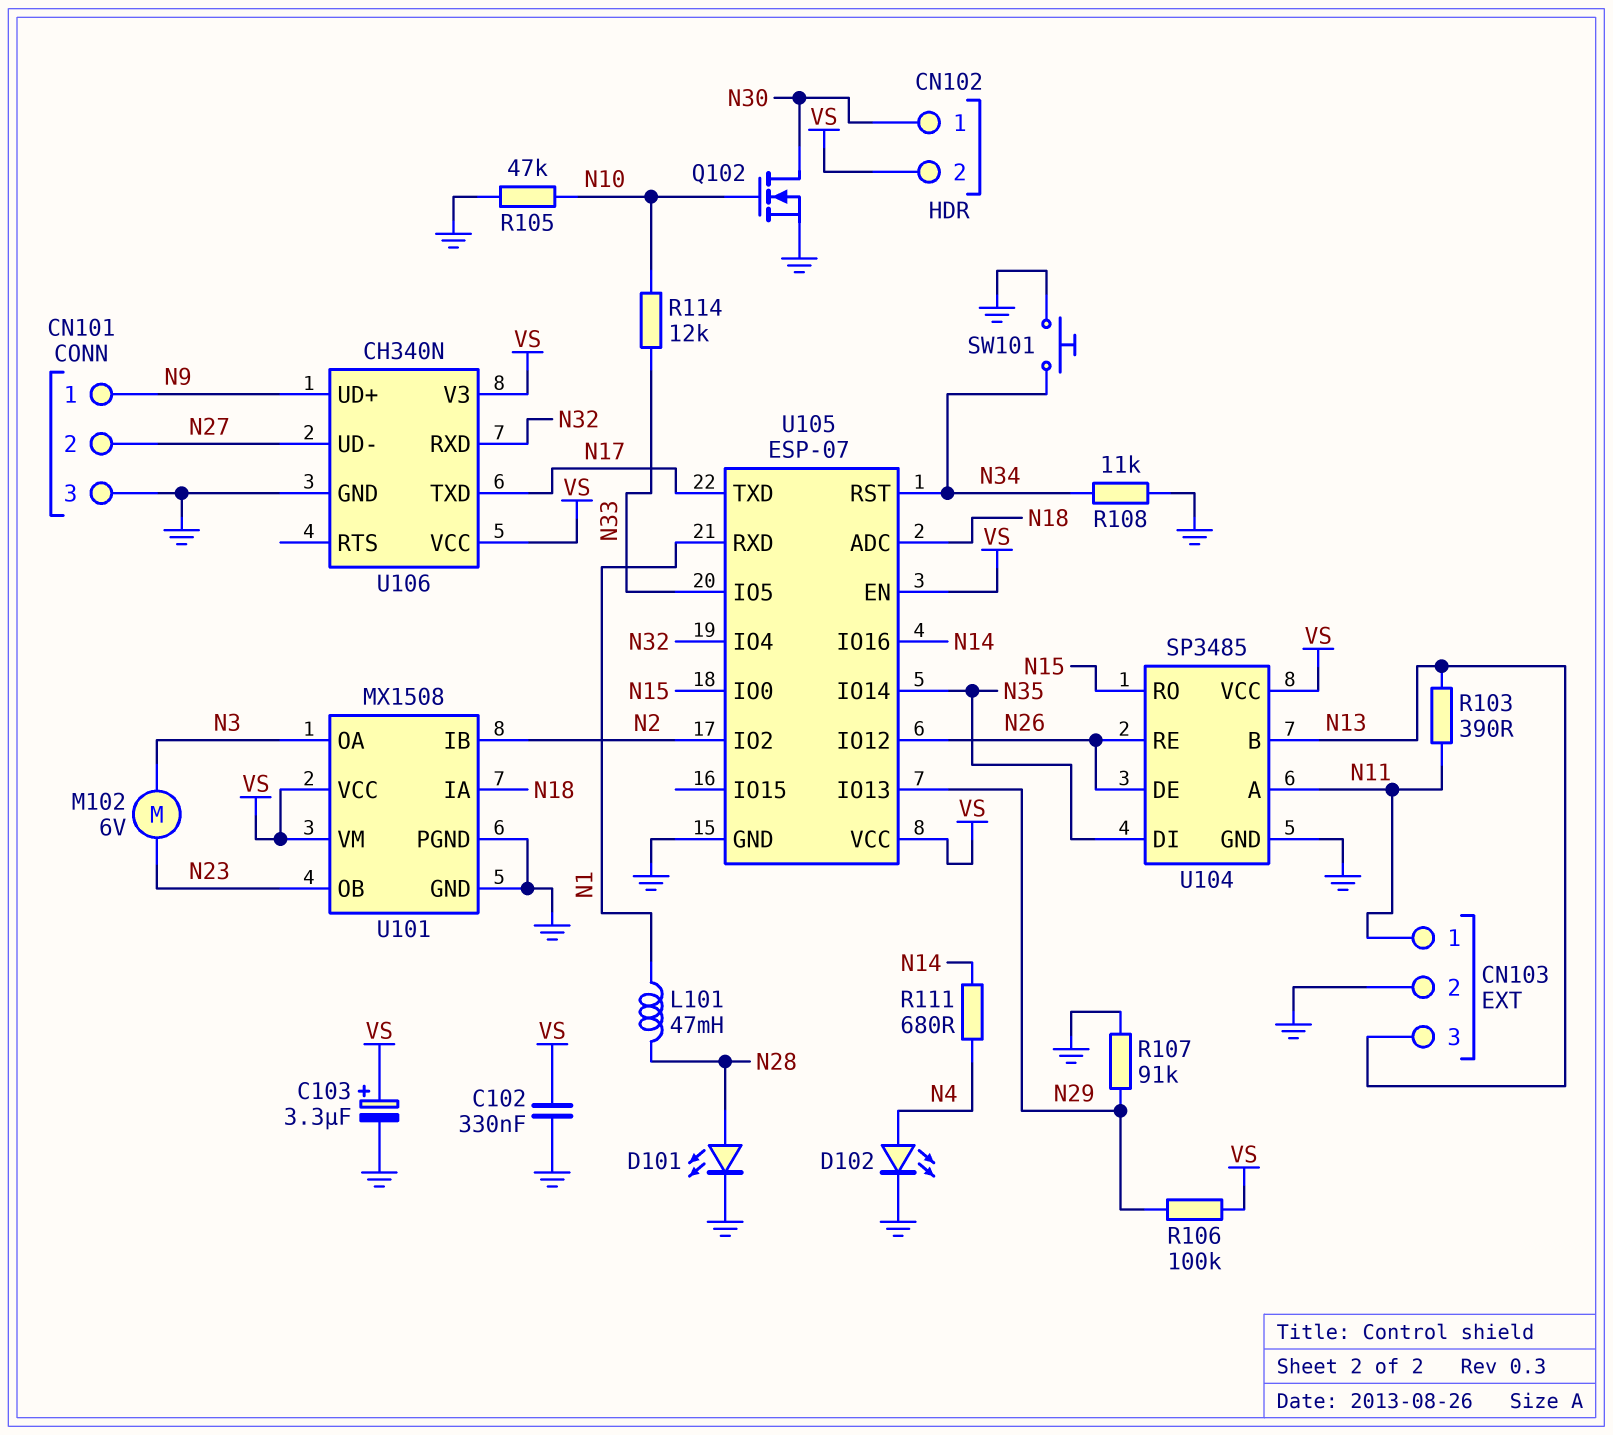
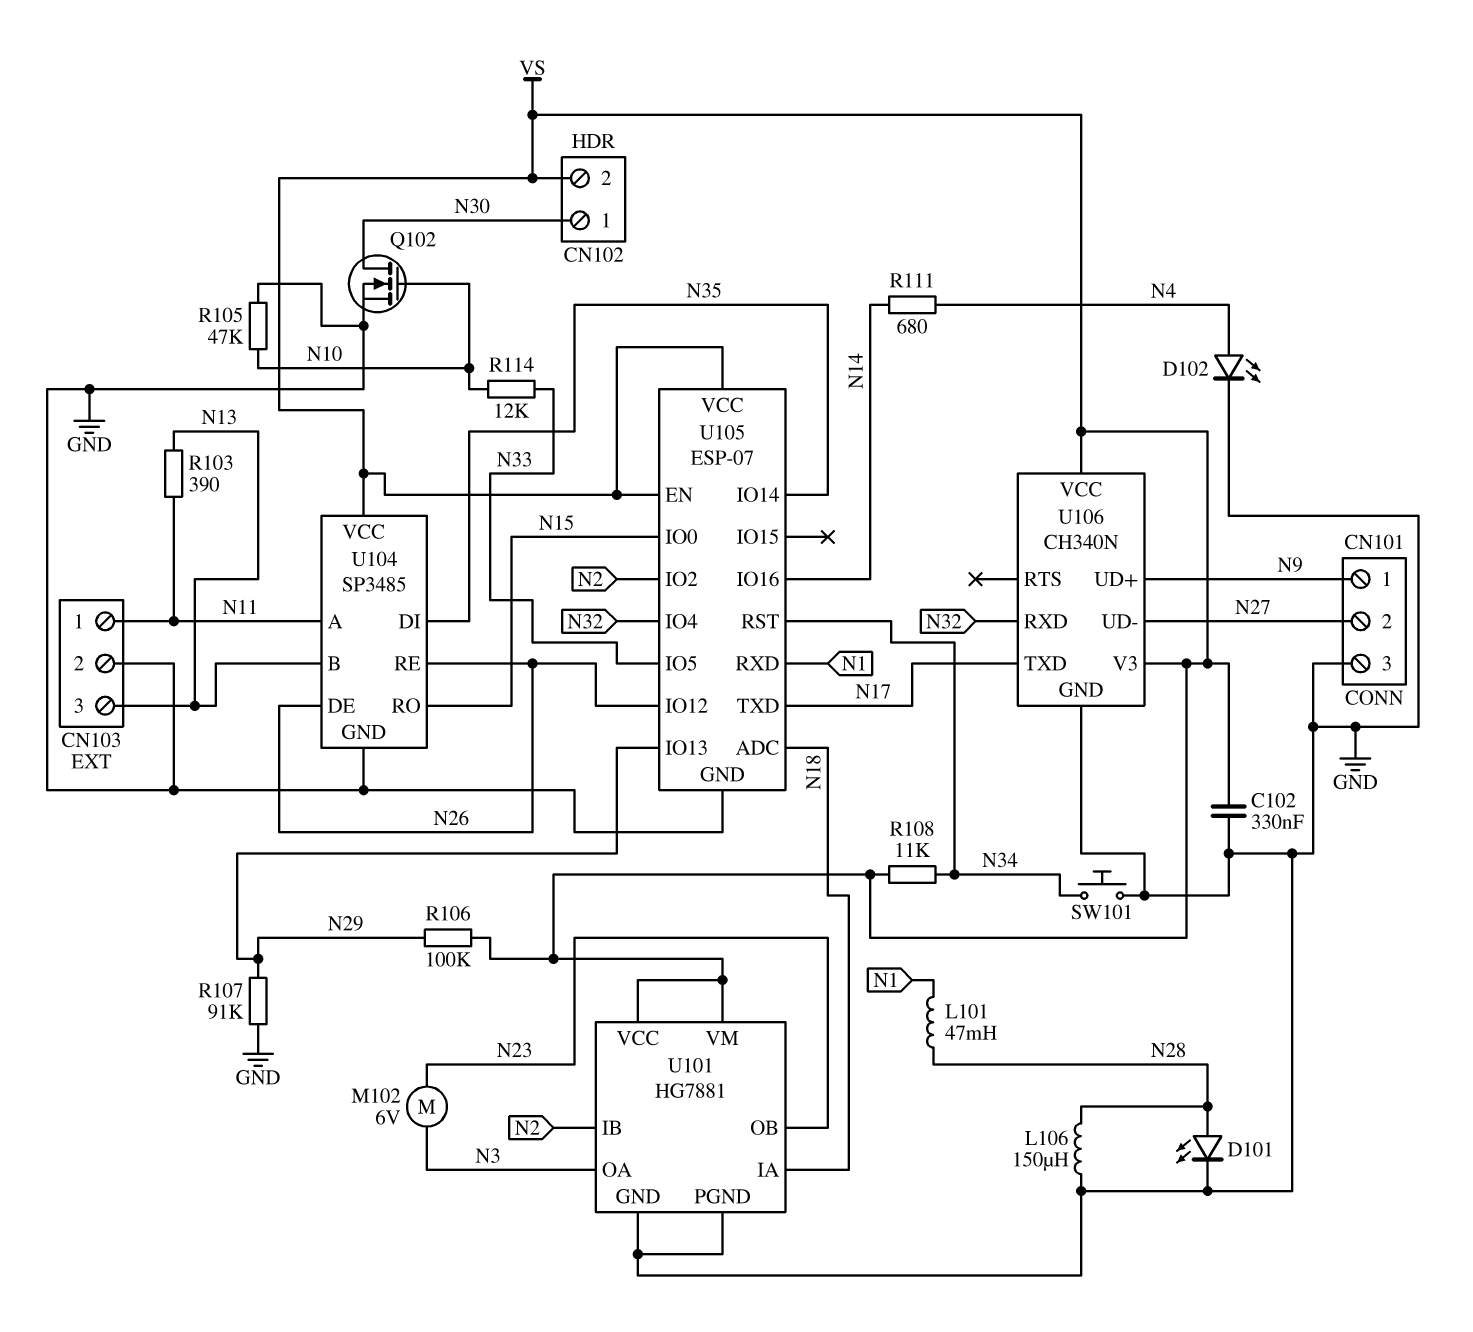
C103: 3.3uF (plus VS, minus GND) -> none
L106: none -> 150uH (GND, N28)
R108: 11k (GND, N34) -> 11k (N34, VS)
U101: MX1508 -> HG7881

